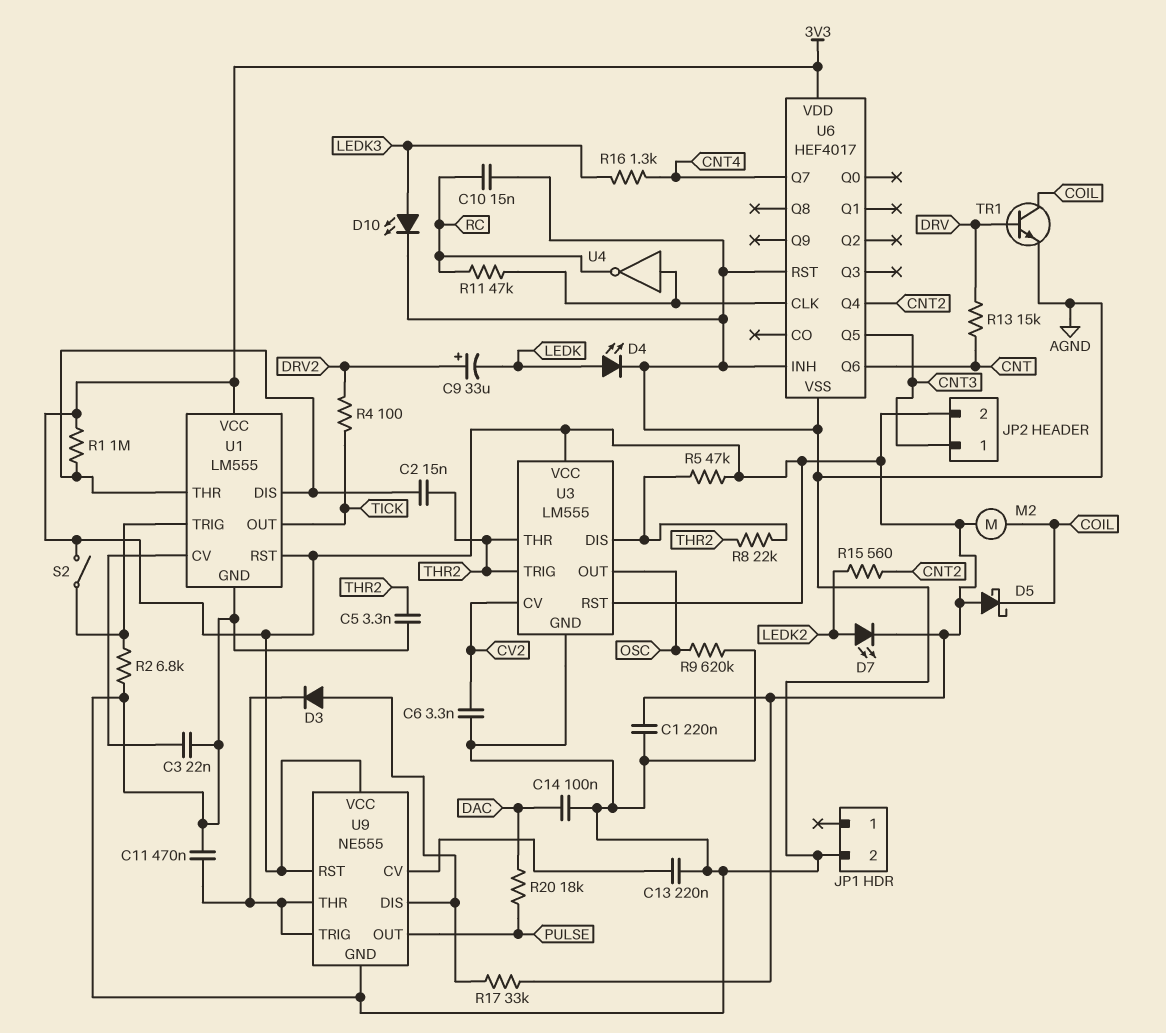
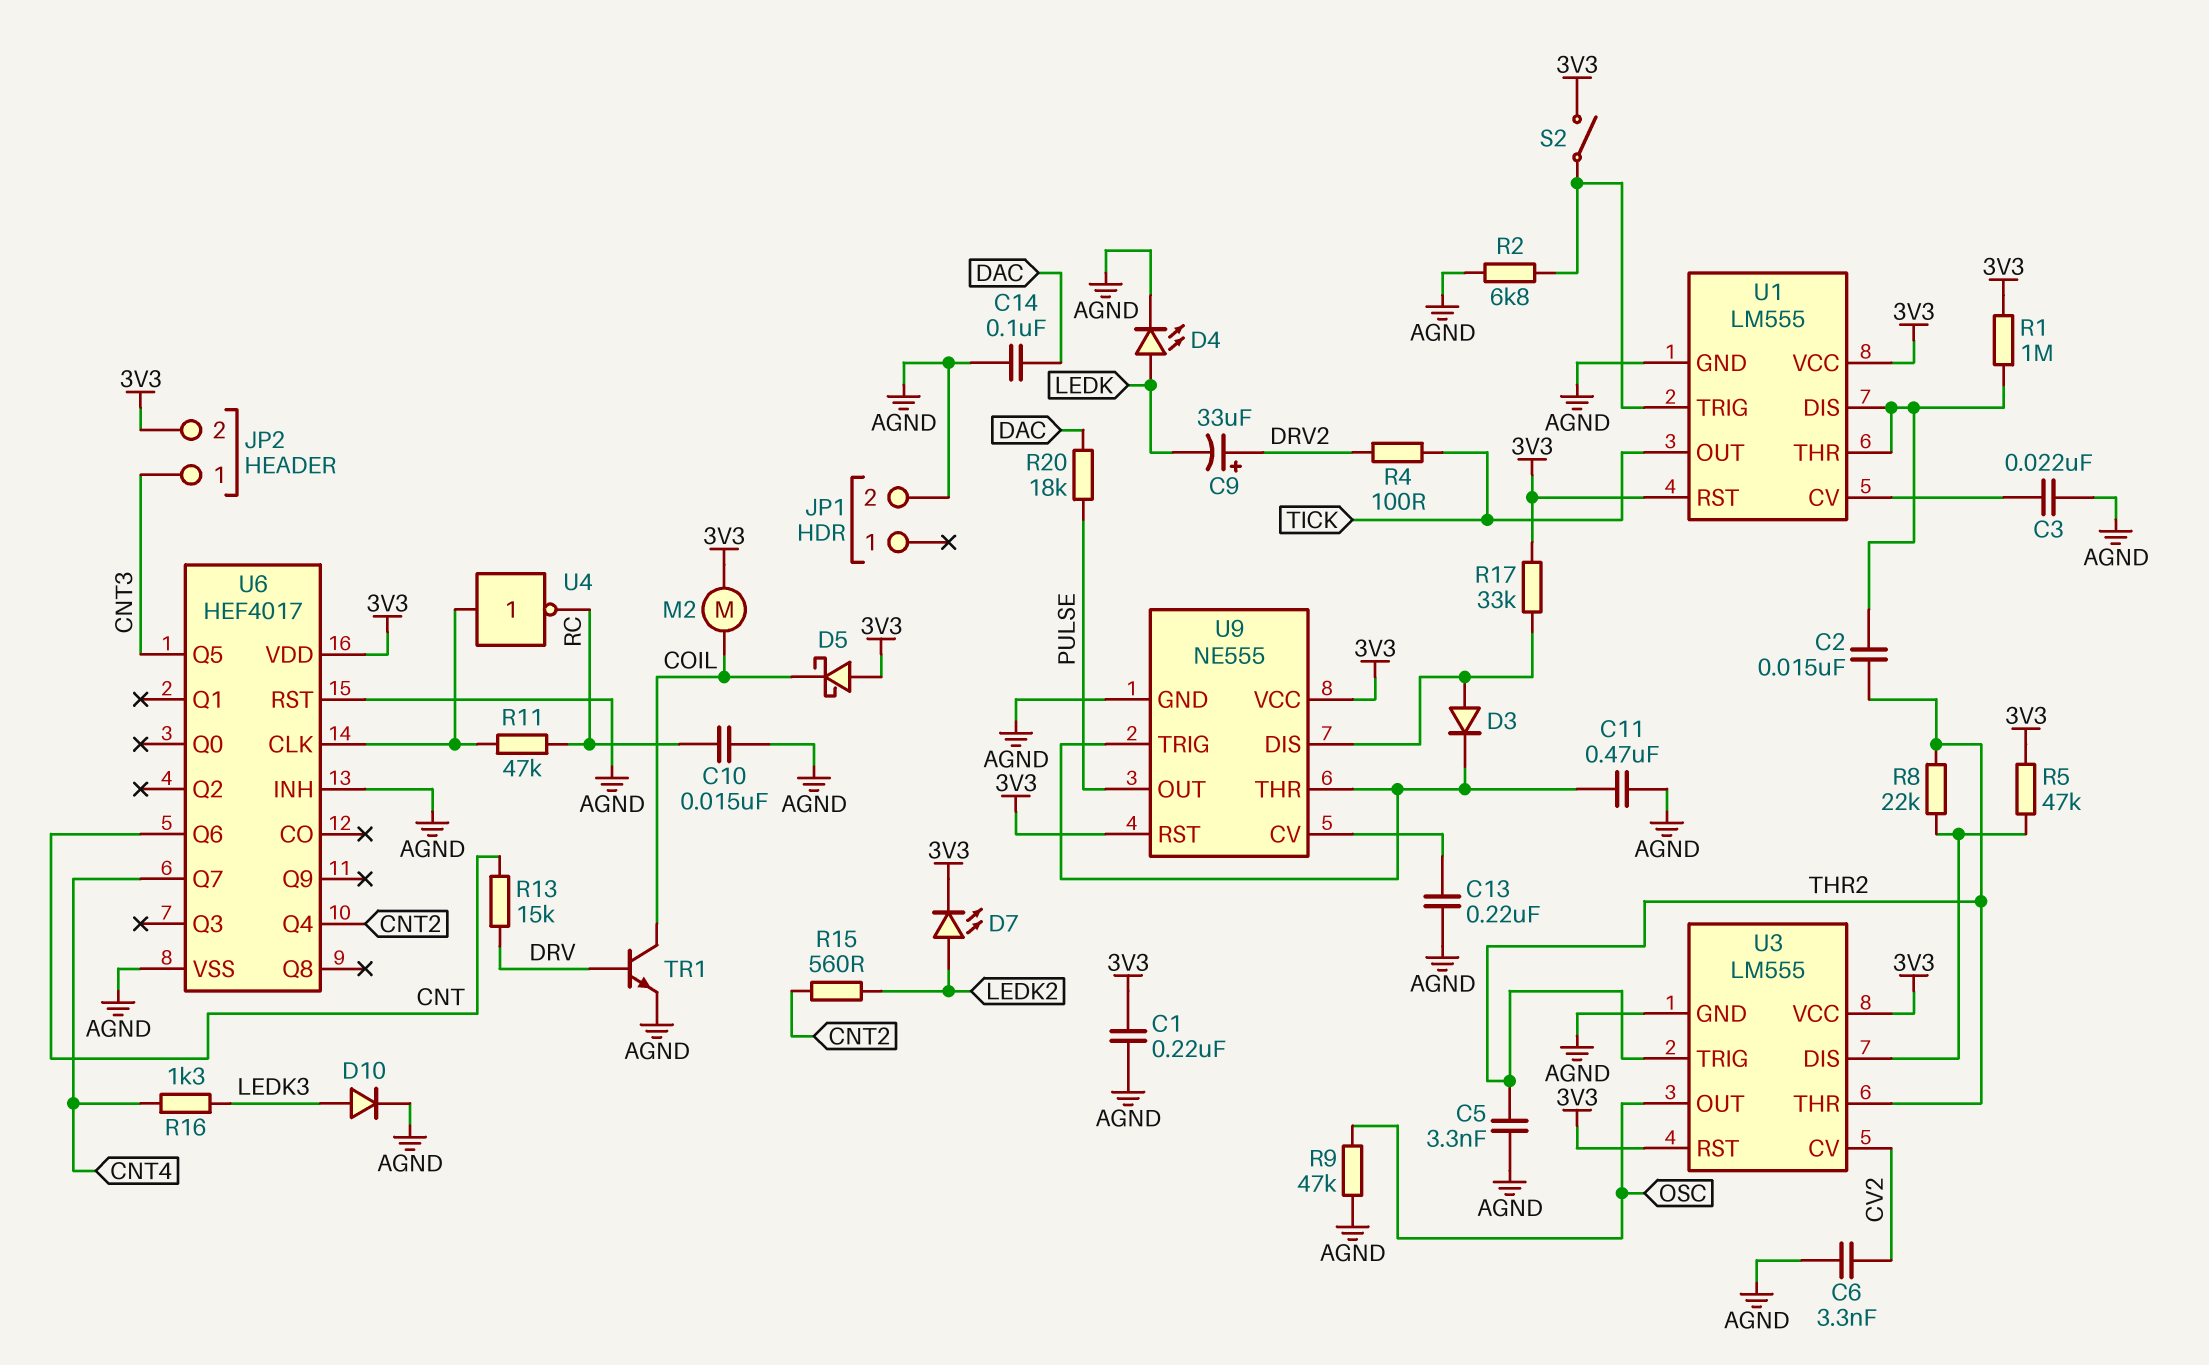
D10: LED (A LEDK3, K AGND) -> diode (A LEDK3, K AGND)
R9: 620k (AGND, OSC) -> 47k (AGND, OSC)

